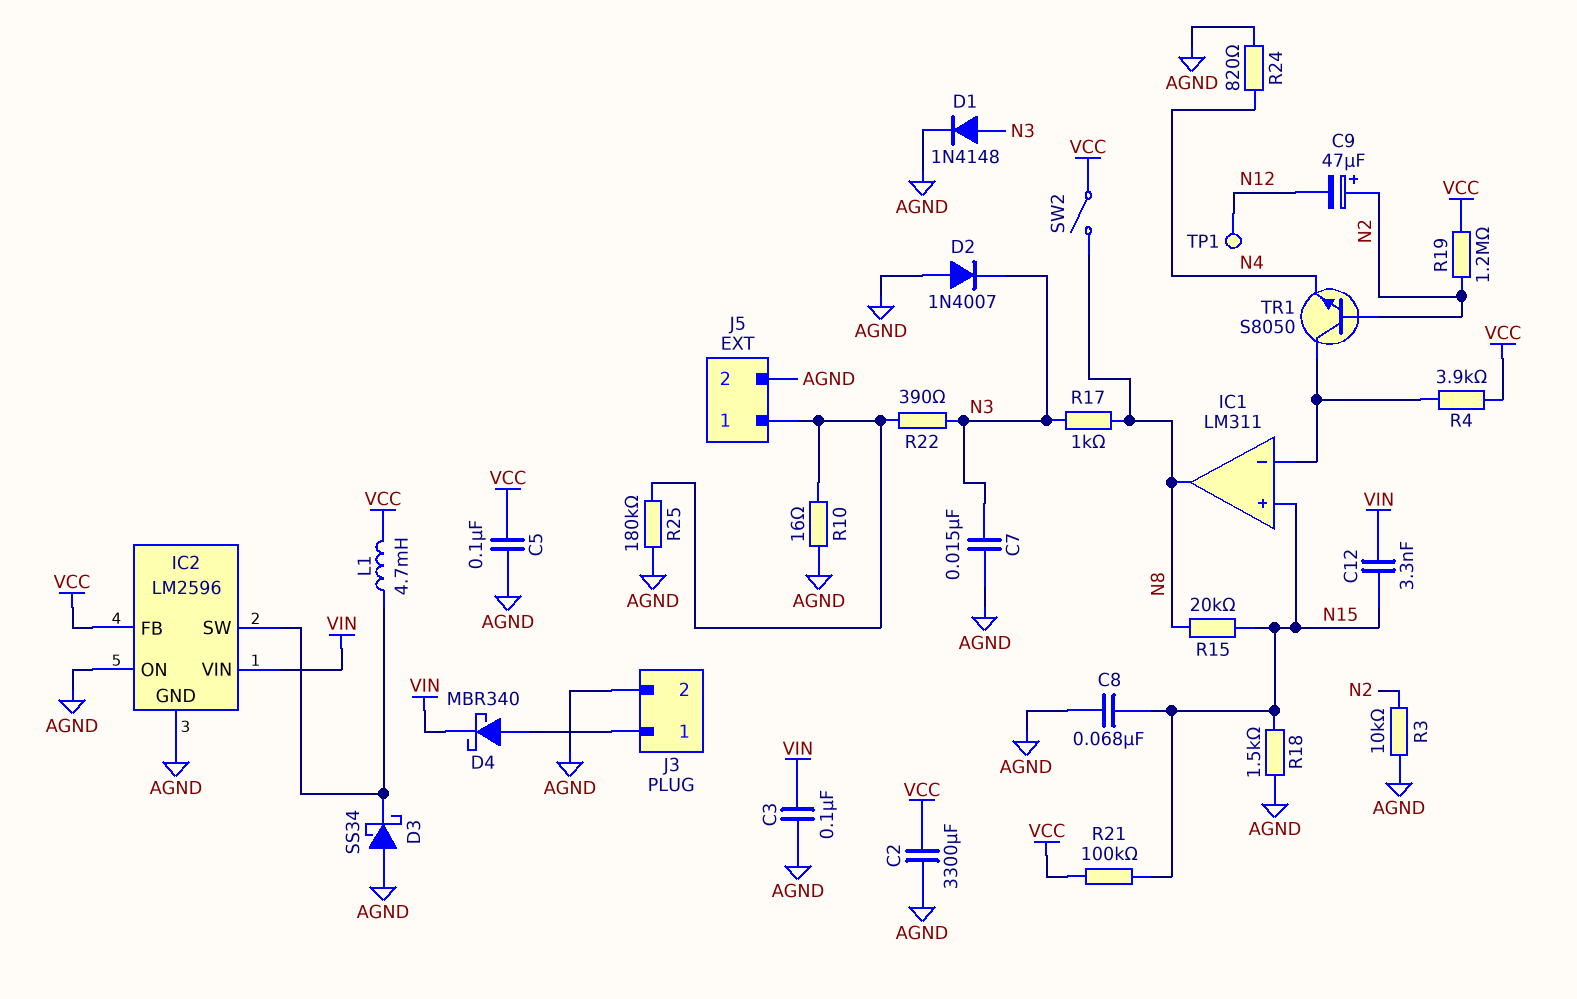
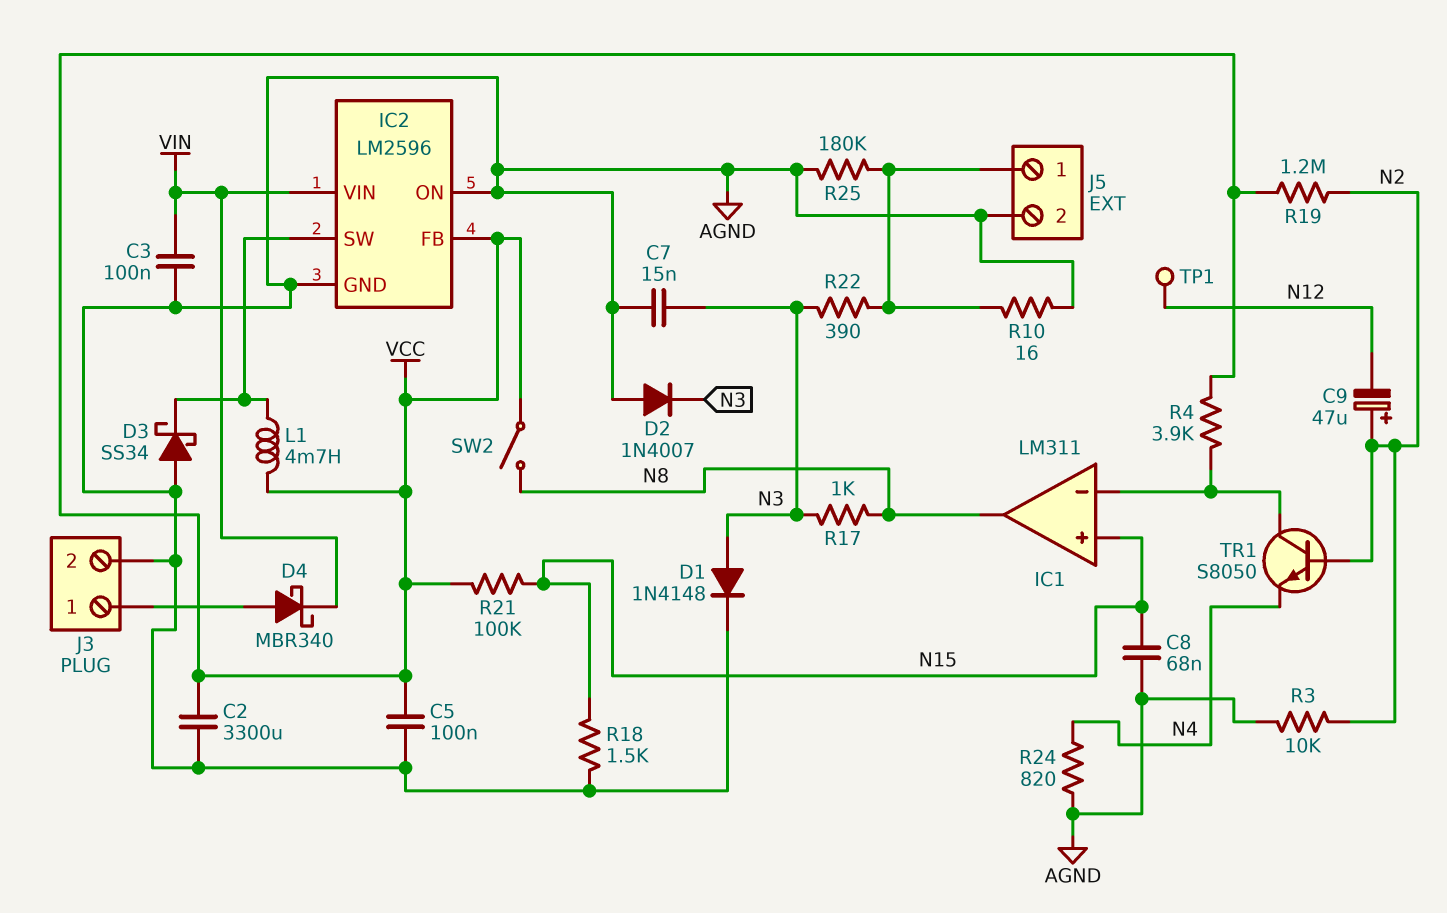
C12: 3.3nF (N15, VIN) -> none
R15: 20k (N8, N15) -> none

